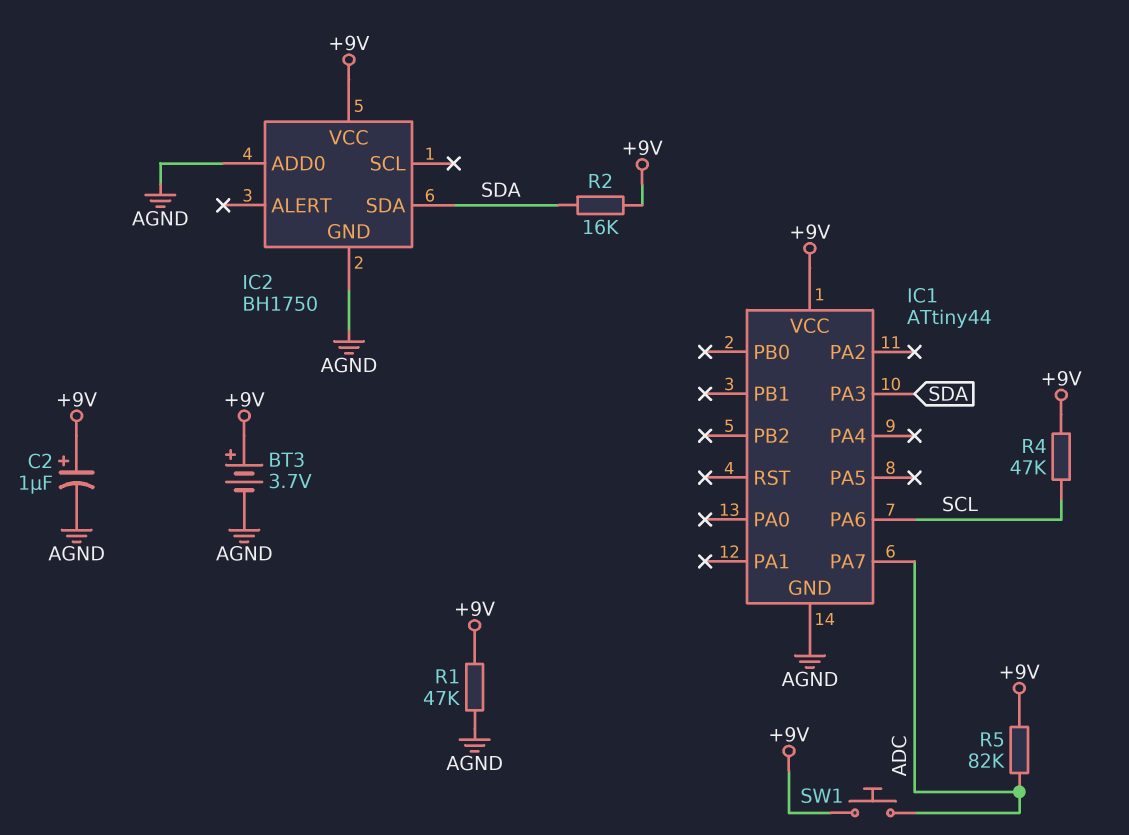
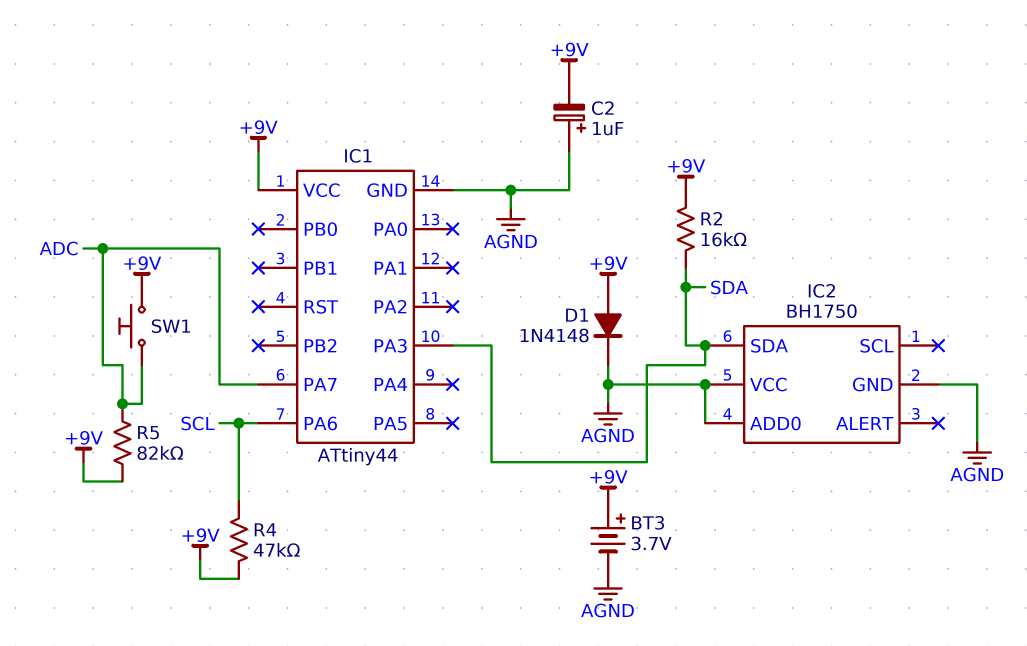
C2: 1uF (plus +9V, minus AGND) -> 1uF (plus AGND, minus +9V)
D1: none -> diode 1N4148 (A +9V, K AGND)
IC2 pin VCC: +9V -> AGND
R1: 47k (+9V, AGND) -> none

